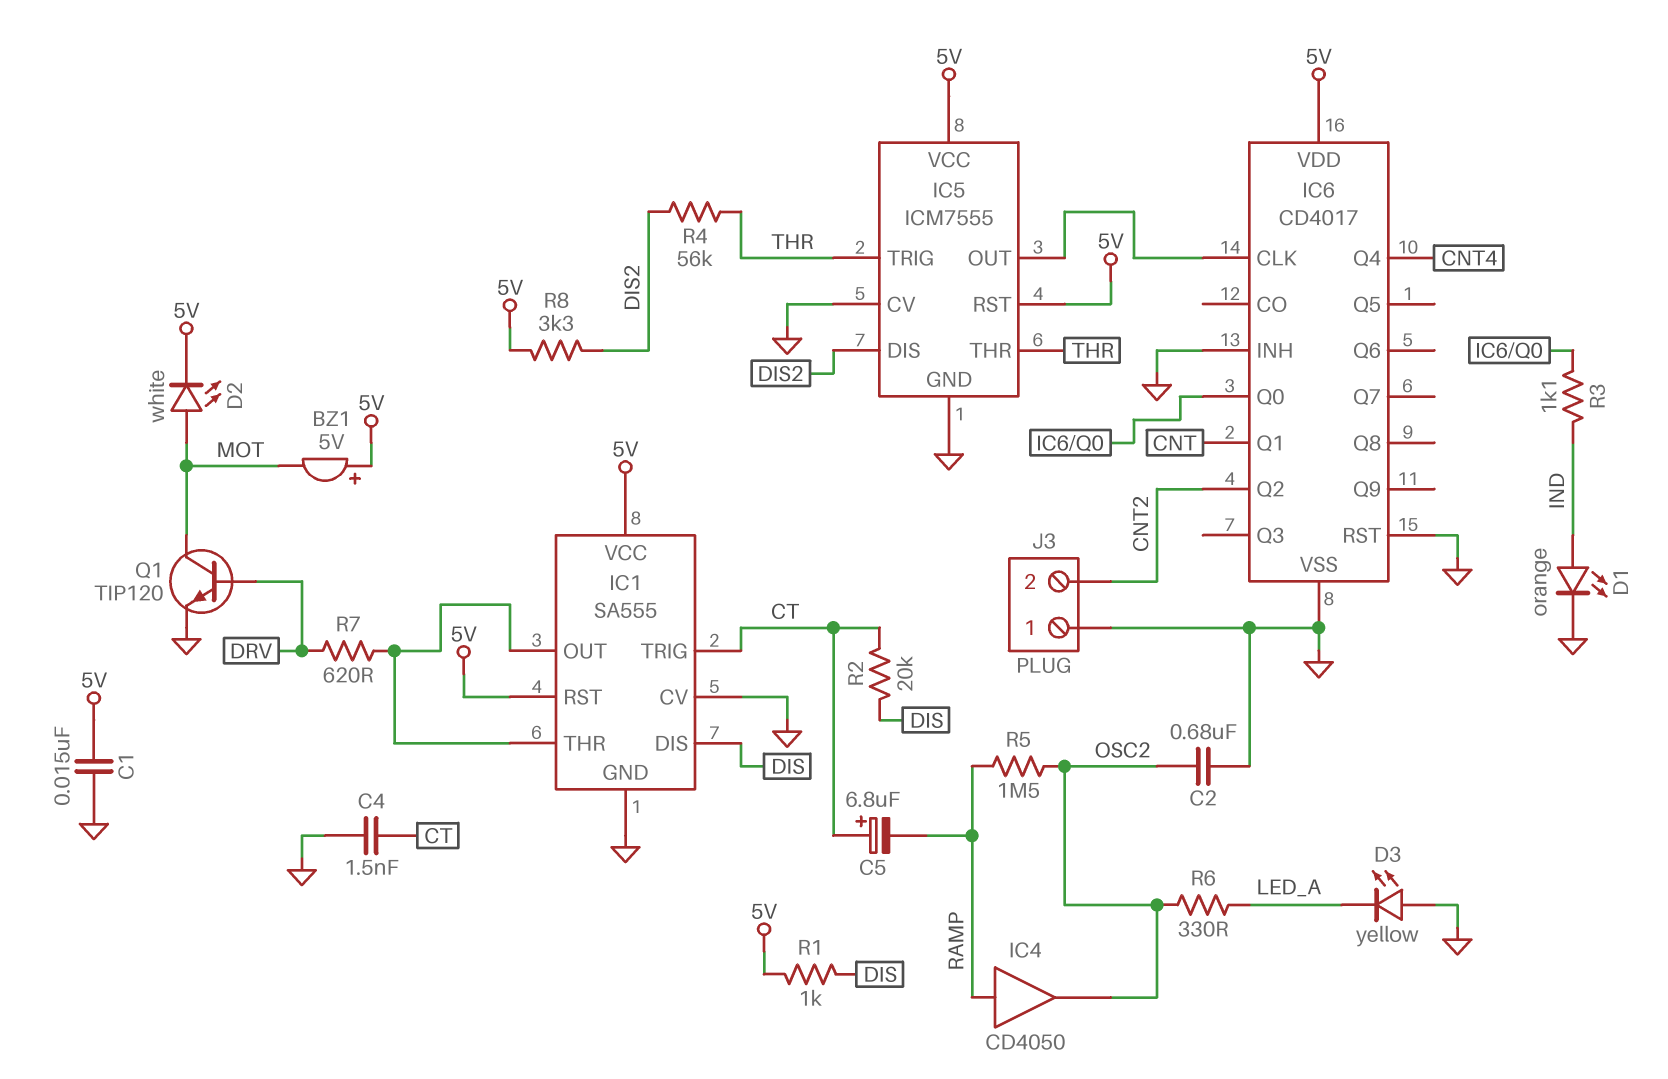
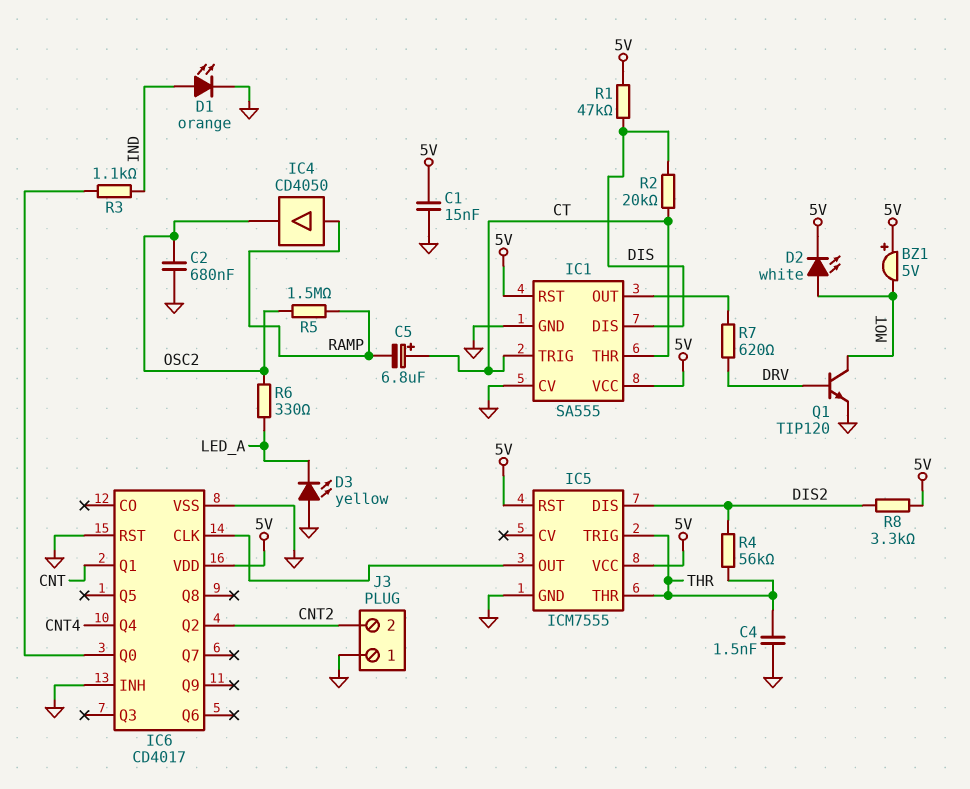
C4: 1.5nF (CT, GND) -> 1.5nF (GND, THR)
IC1 pin THR: IC1/OUT -> CT
IC5 pin CV: GND -> none
R1: 1k (5V, DIS) -> 47k (5V, DIS)

